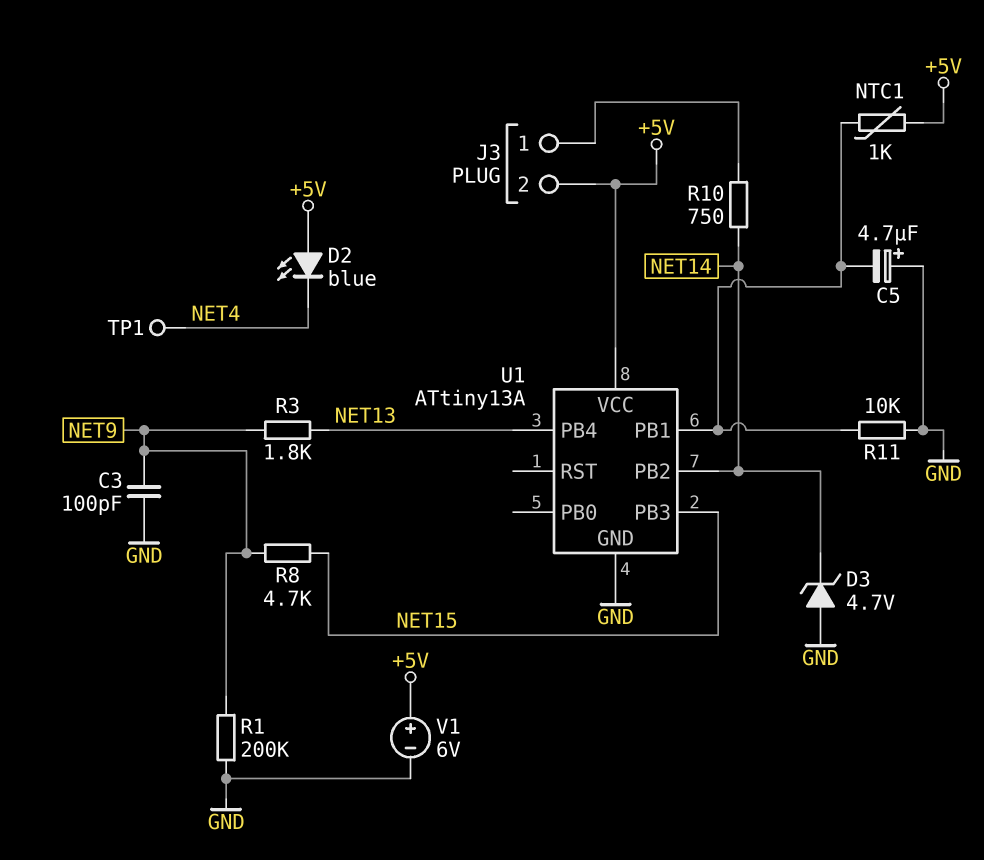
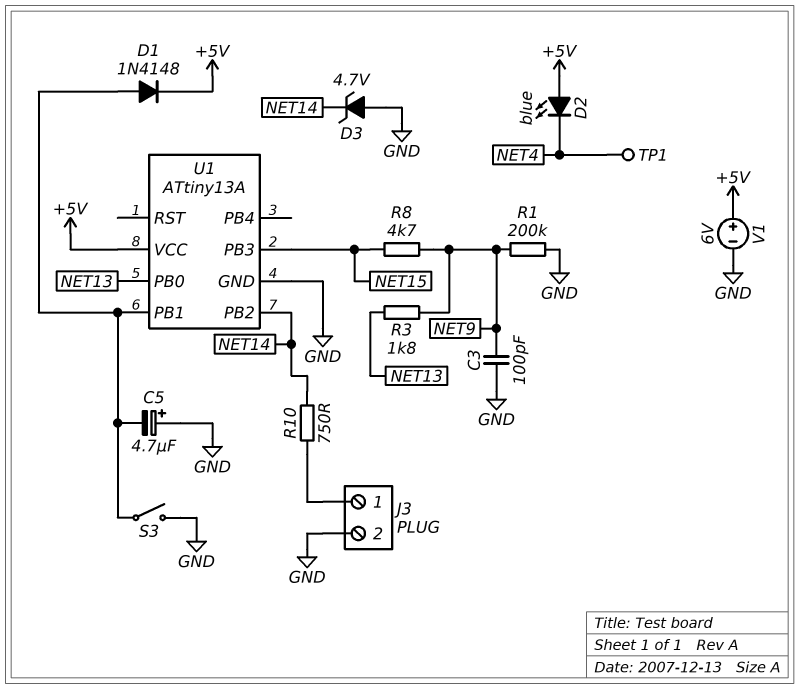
D1: none -> diode 1N4148 (A U1/PB1, K +5V)
J3 pin 2: +5V -> GND
NTC1: 1k (+5V, U1/PB1) -> none
R11: 10k (GND, U1/PB1) -> none
S3: none -> switch (GND, U1/PB1)
U1 pin PB0: none -> NET13
U1 pin PB4: NET13 -> none

